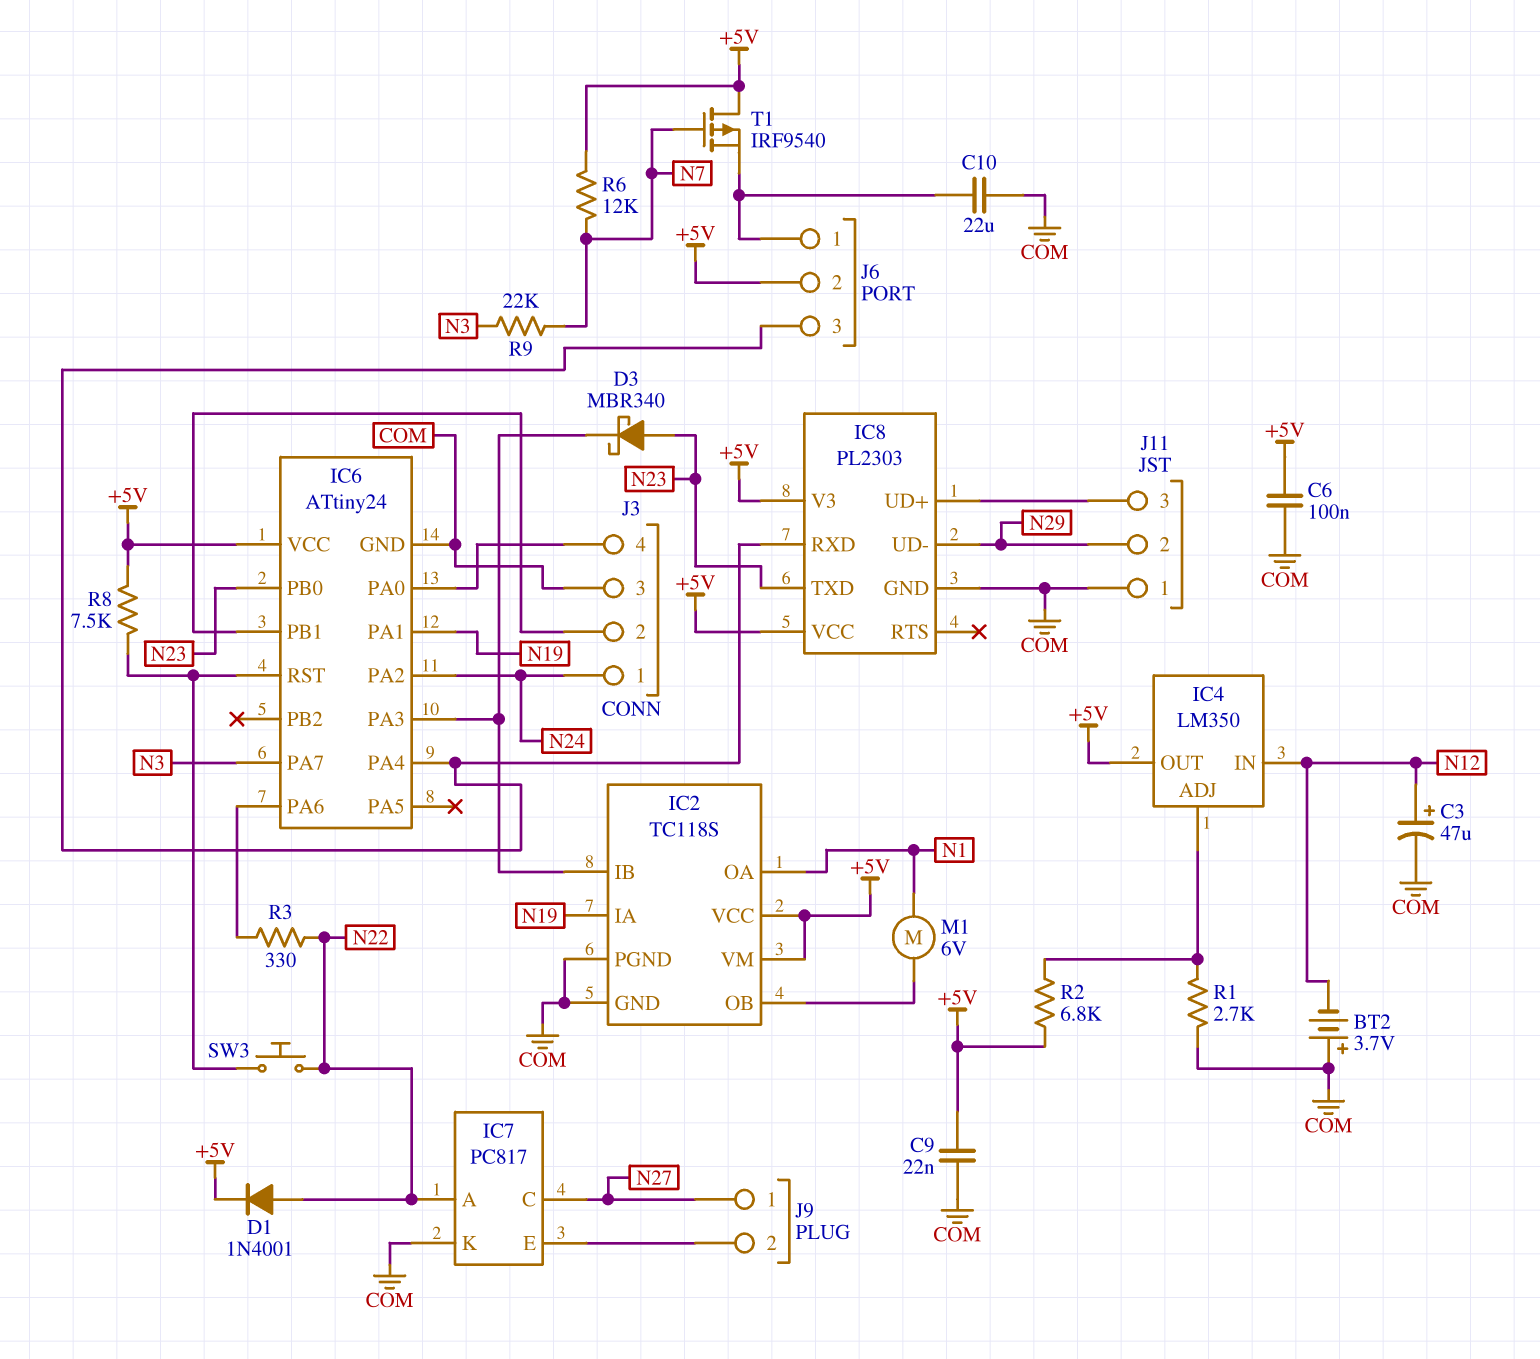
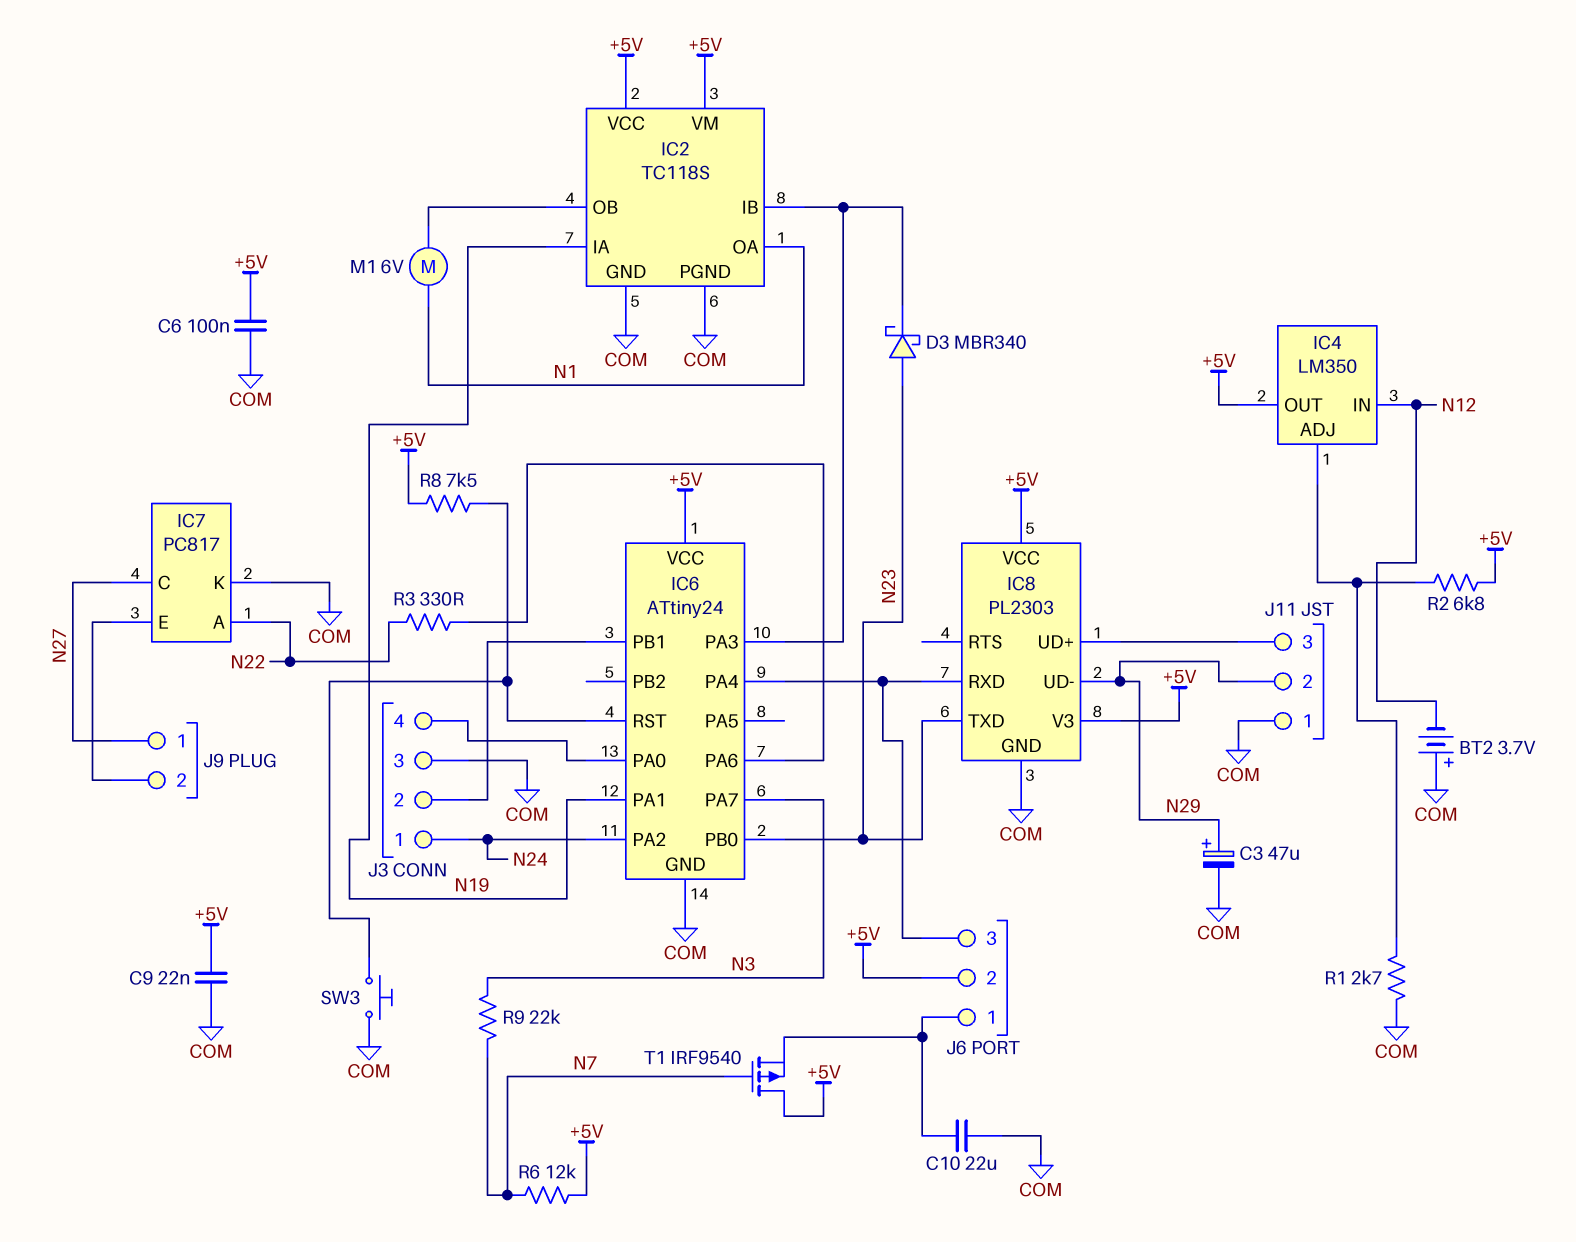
C3: 47uF (plus N12, minus COM) -> 47uF (plus N29, minus COM)
D1: diode 1N4001 (A N22, K +5V) -> none
SW3: button (IC6/RST, N22) -> button (COM, IC6/RST)

